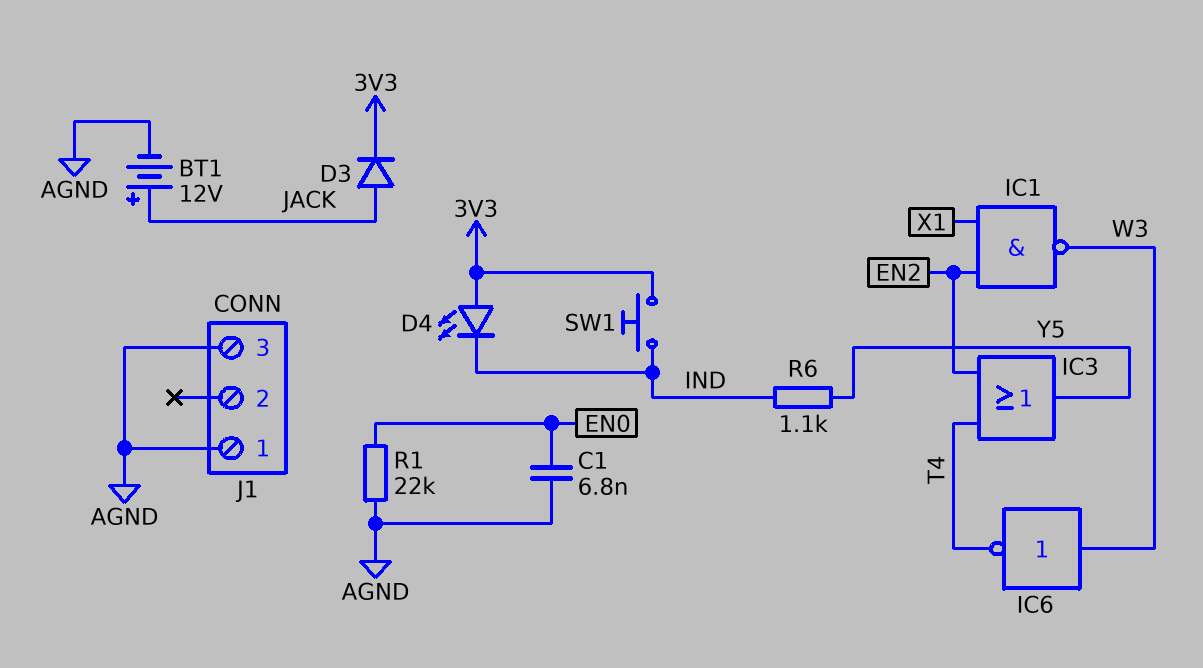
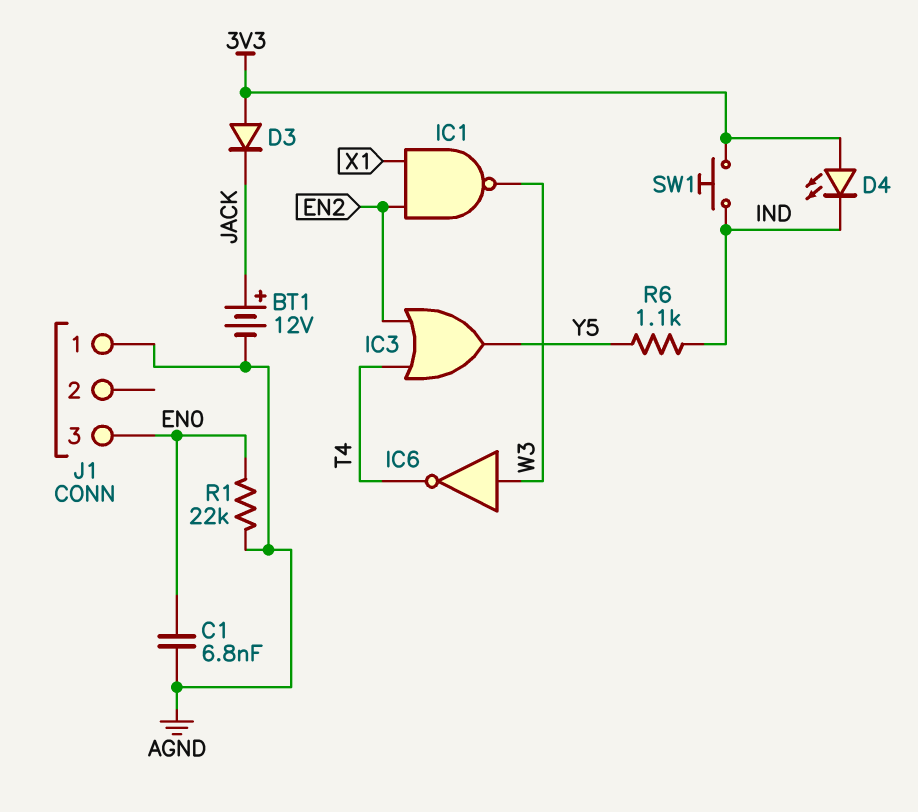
D3: diode (A JACK, K 3V3) -> diode (A 3V3, K JACK)
J1 pin 3: AGND -> EN0

